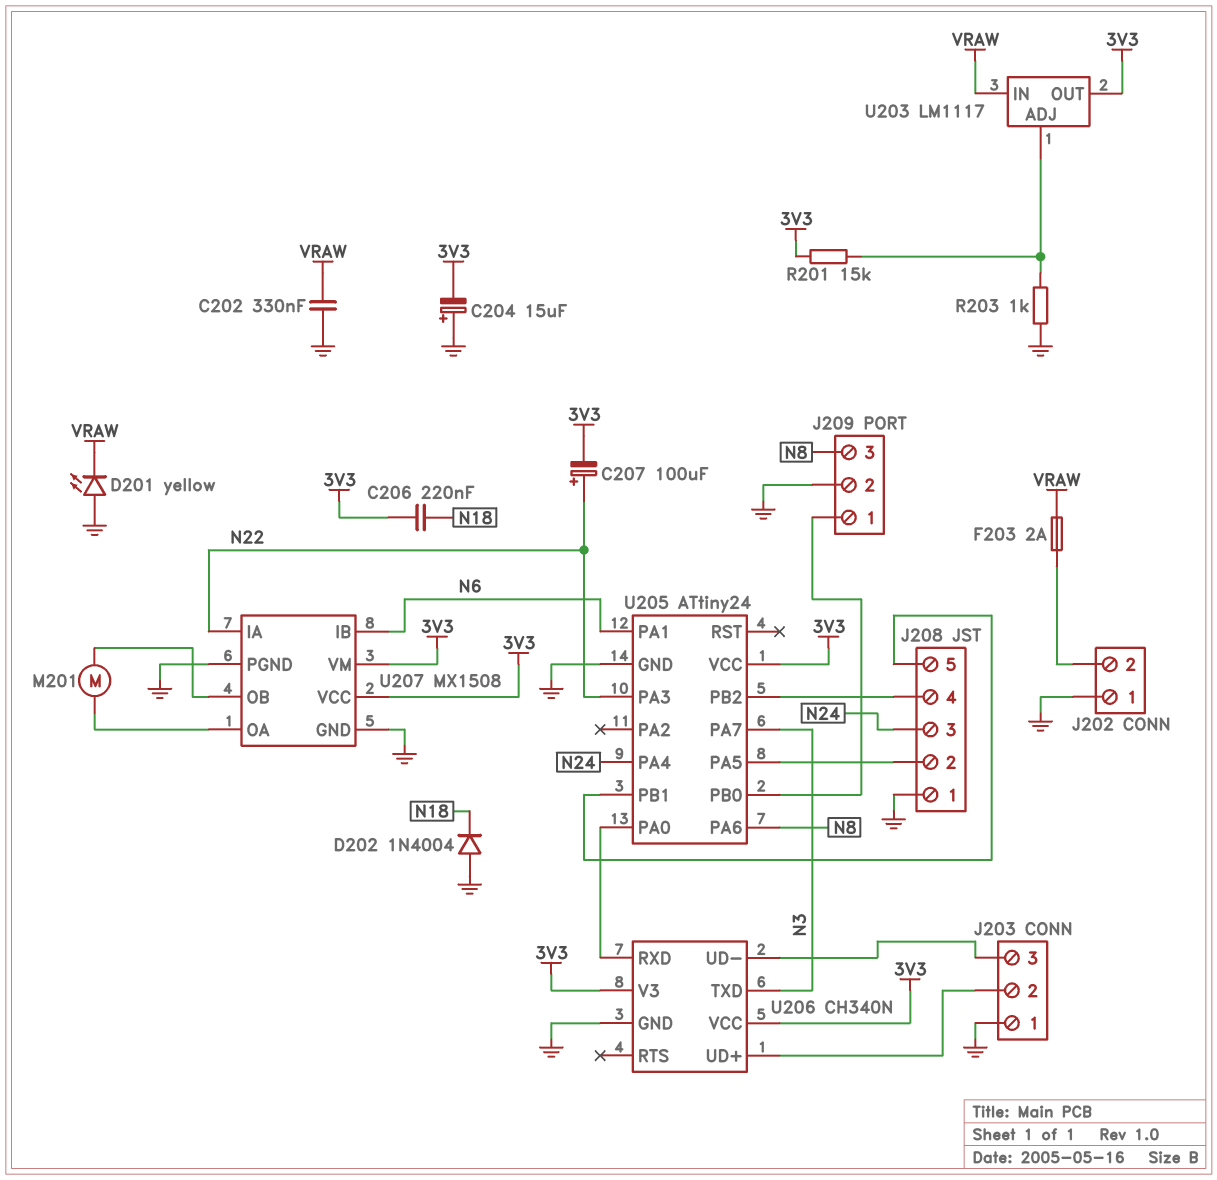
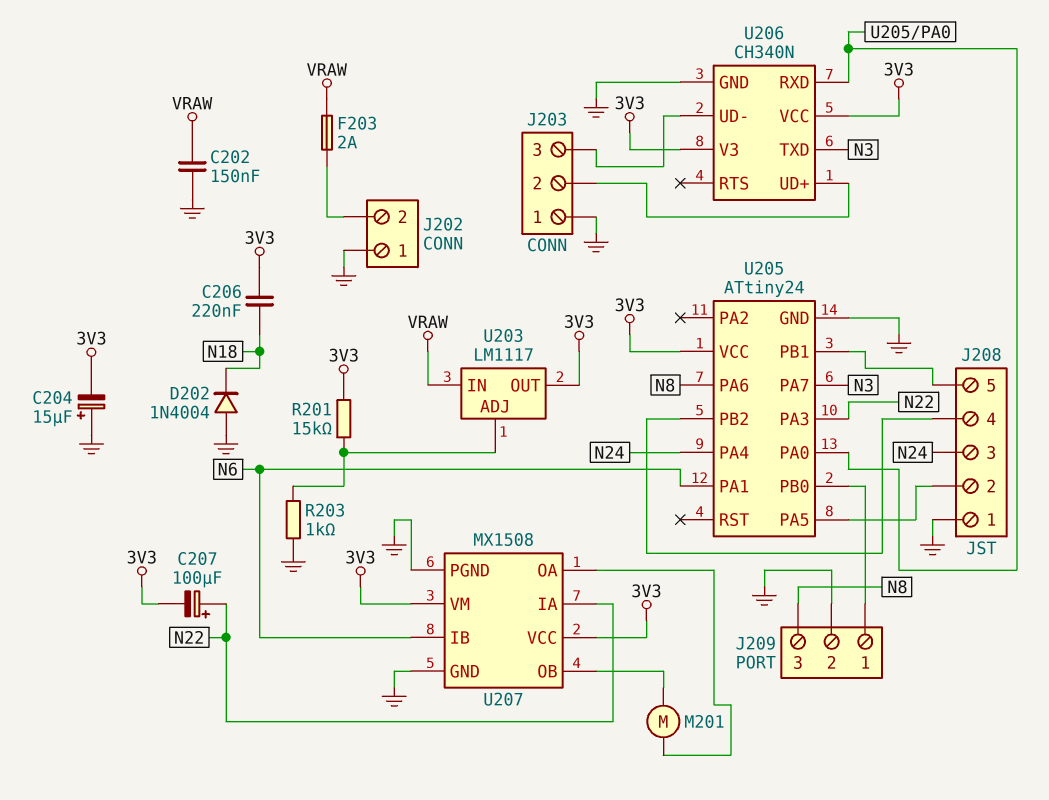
C202: 330nF (GND, VRAW) -> 150nF (GND, VRAW)
D201: LED yellow (A GND, K VRAW) -> none

